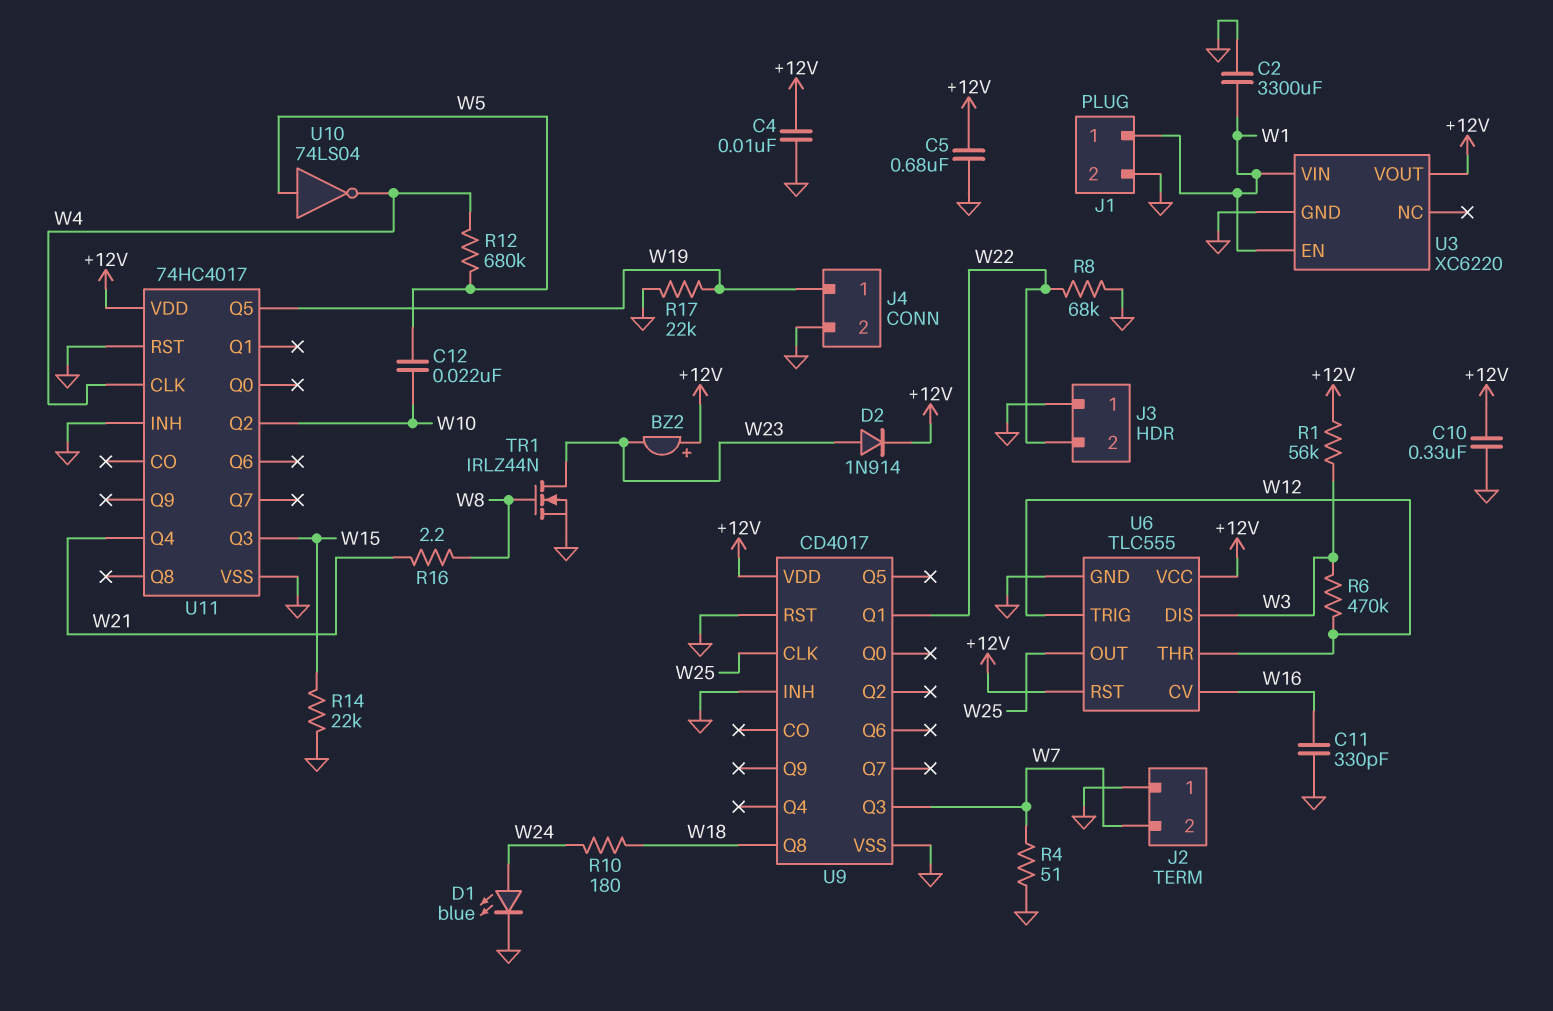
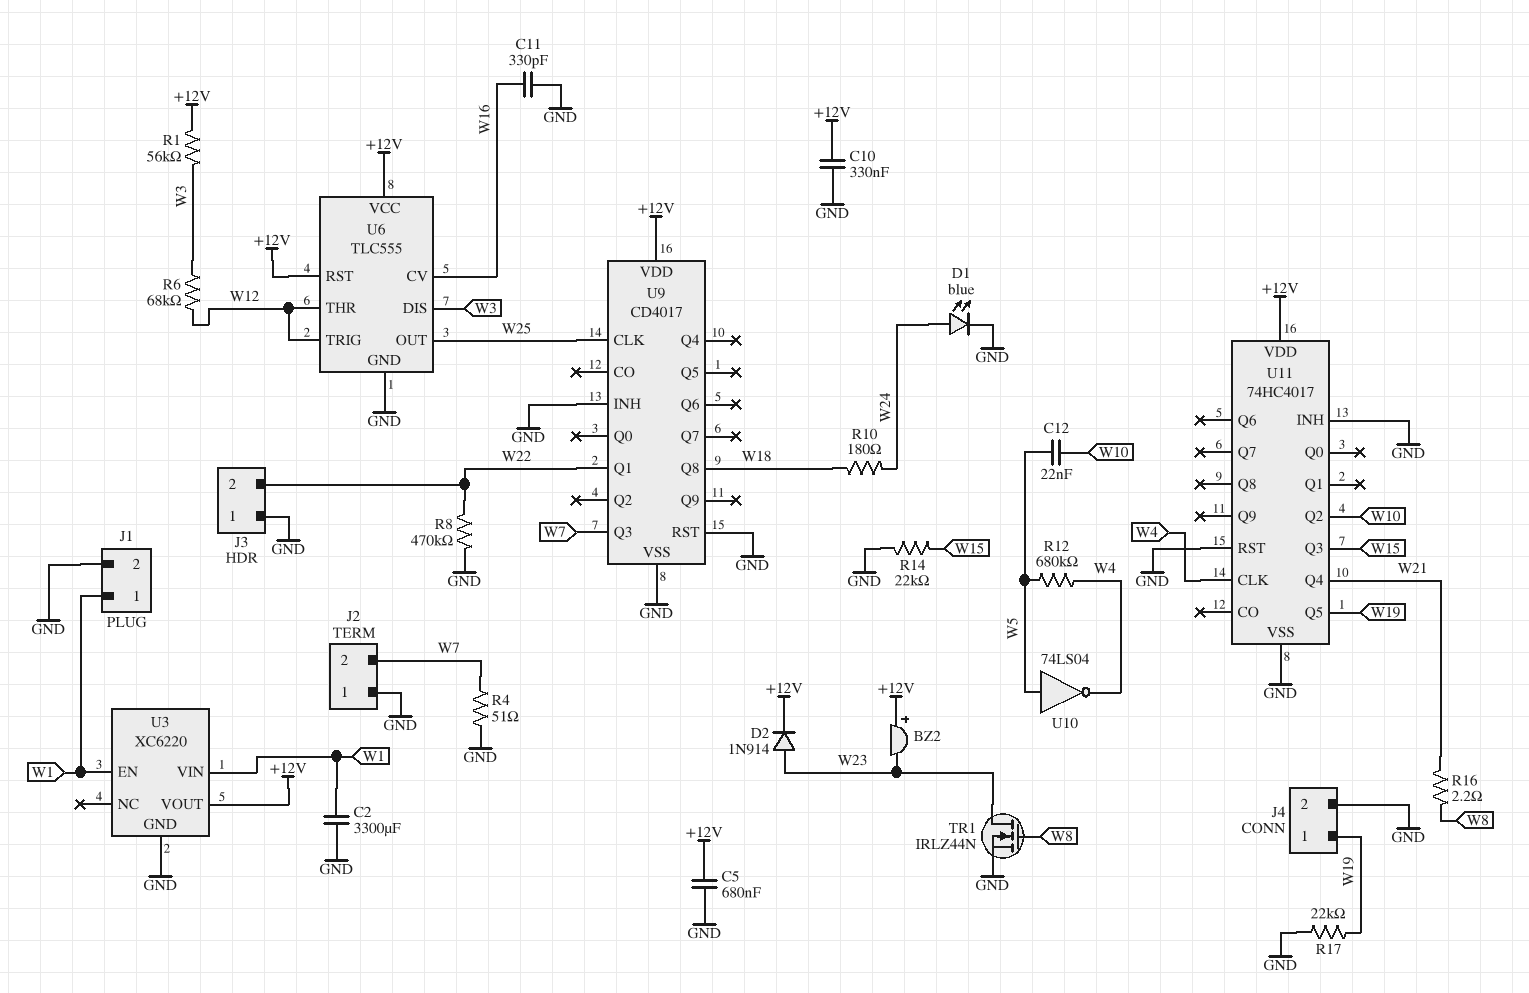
C4: 10nF (+12V, GND) -> none
R6: 470k (W3, W12) -> 68k (W3, W12)
R8: 68k (GND, W22) -> 470k (GND, W22)

